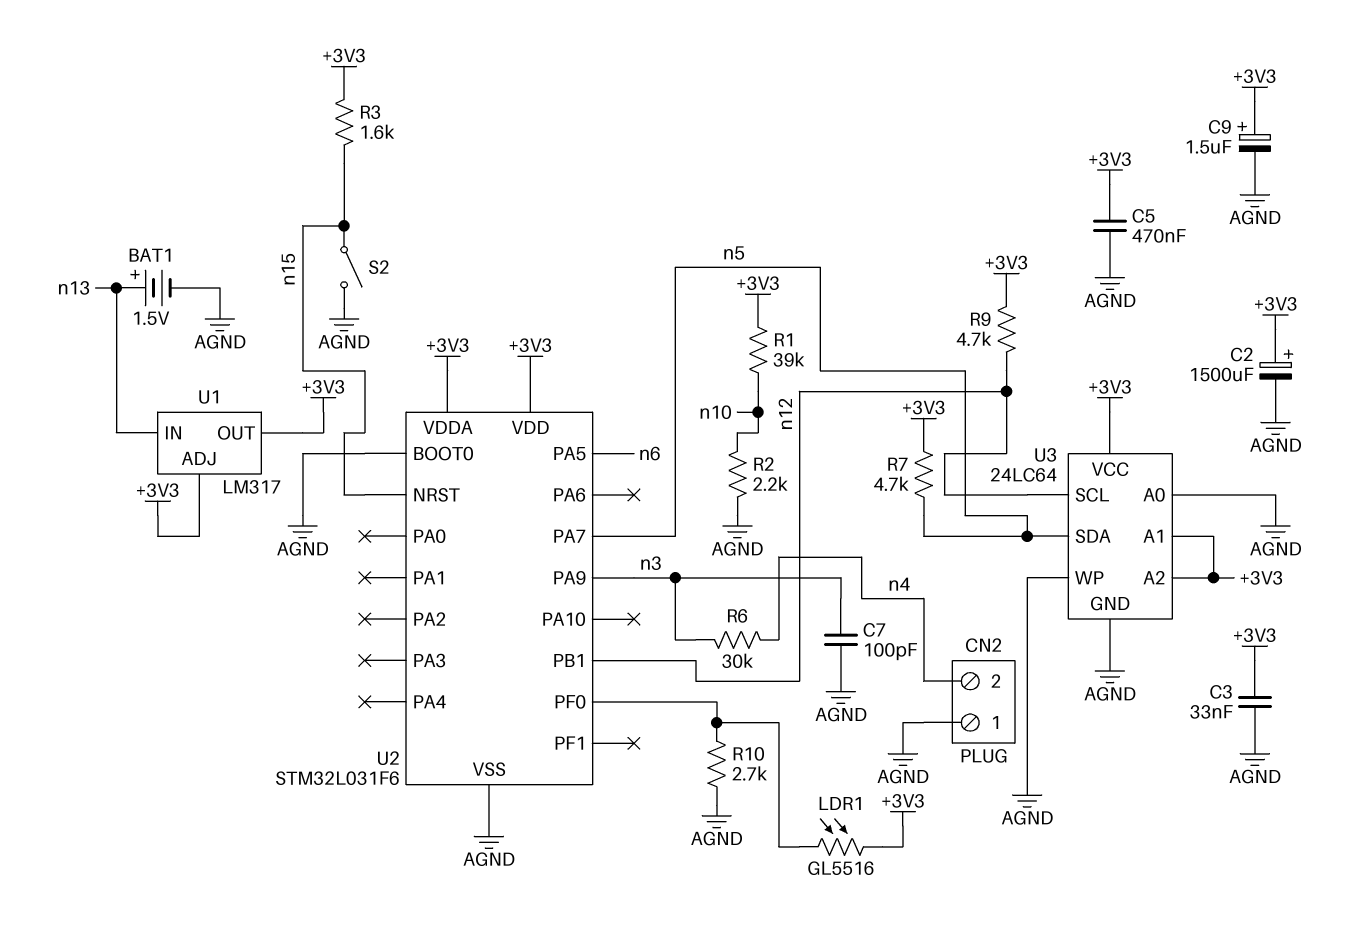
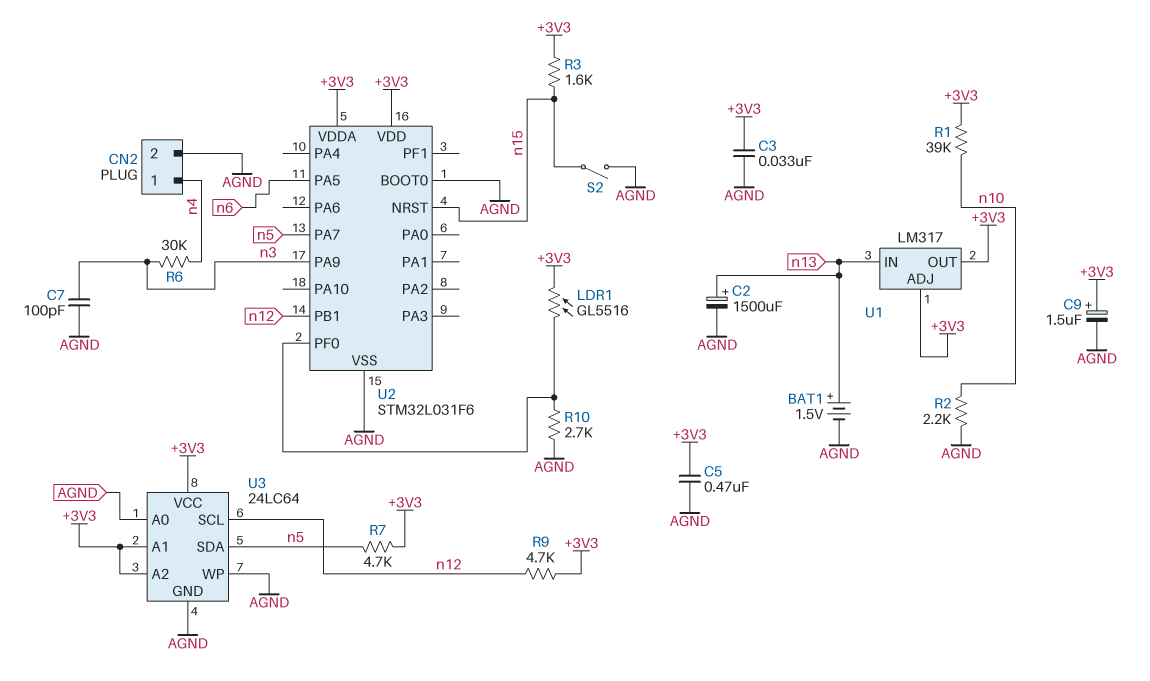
C2: 1500uF (plus +3V3, minus AGND) -> 1500uF (plus n13, minus AGND)
CN2 pin 1: AGND -> n4
CN2 pin 2: n4 -> AGND

